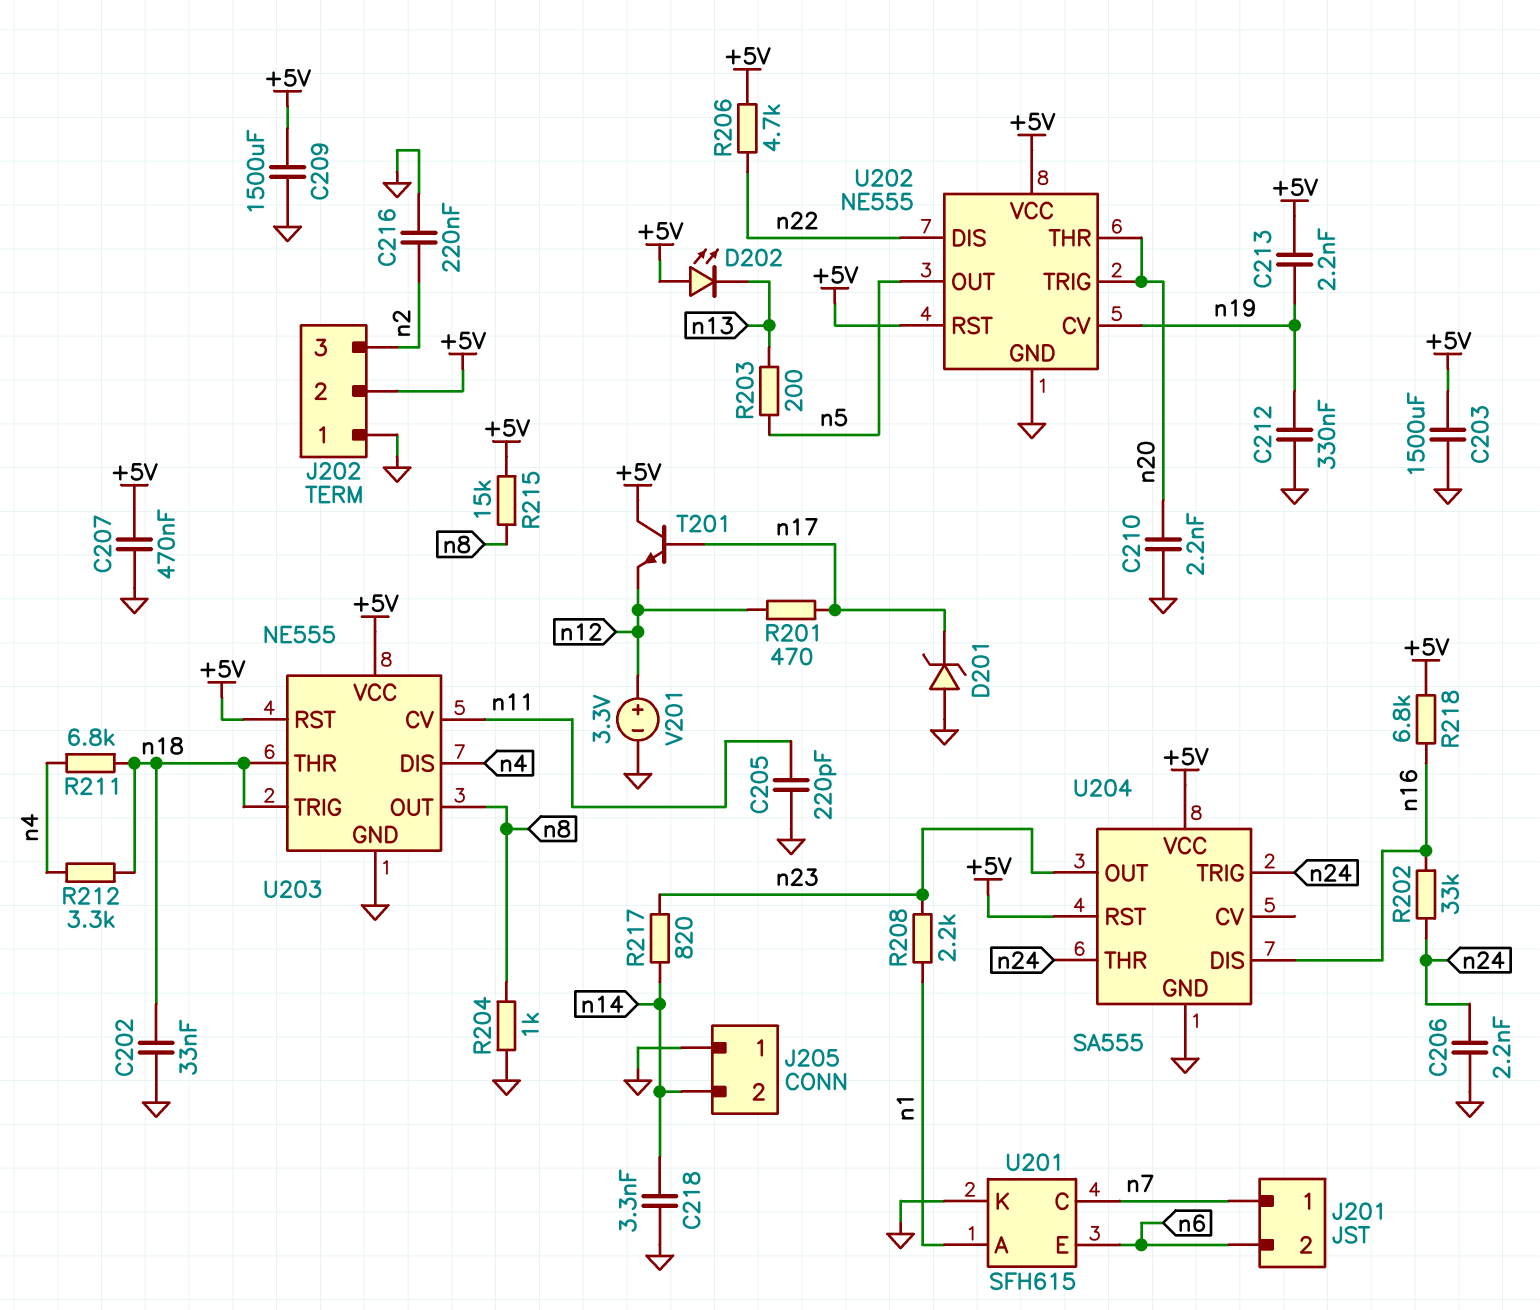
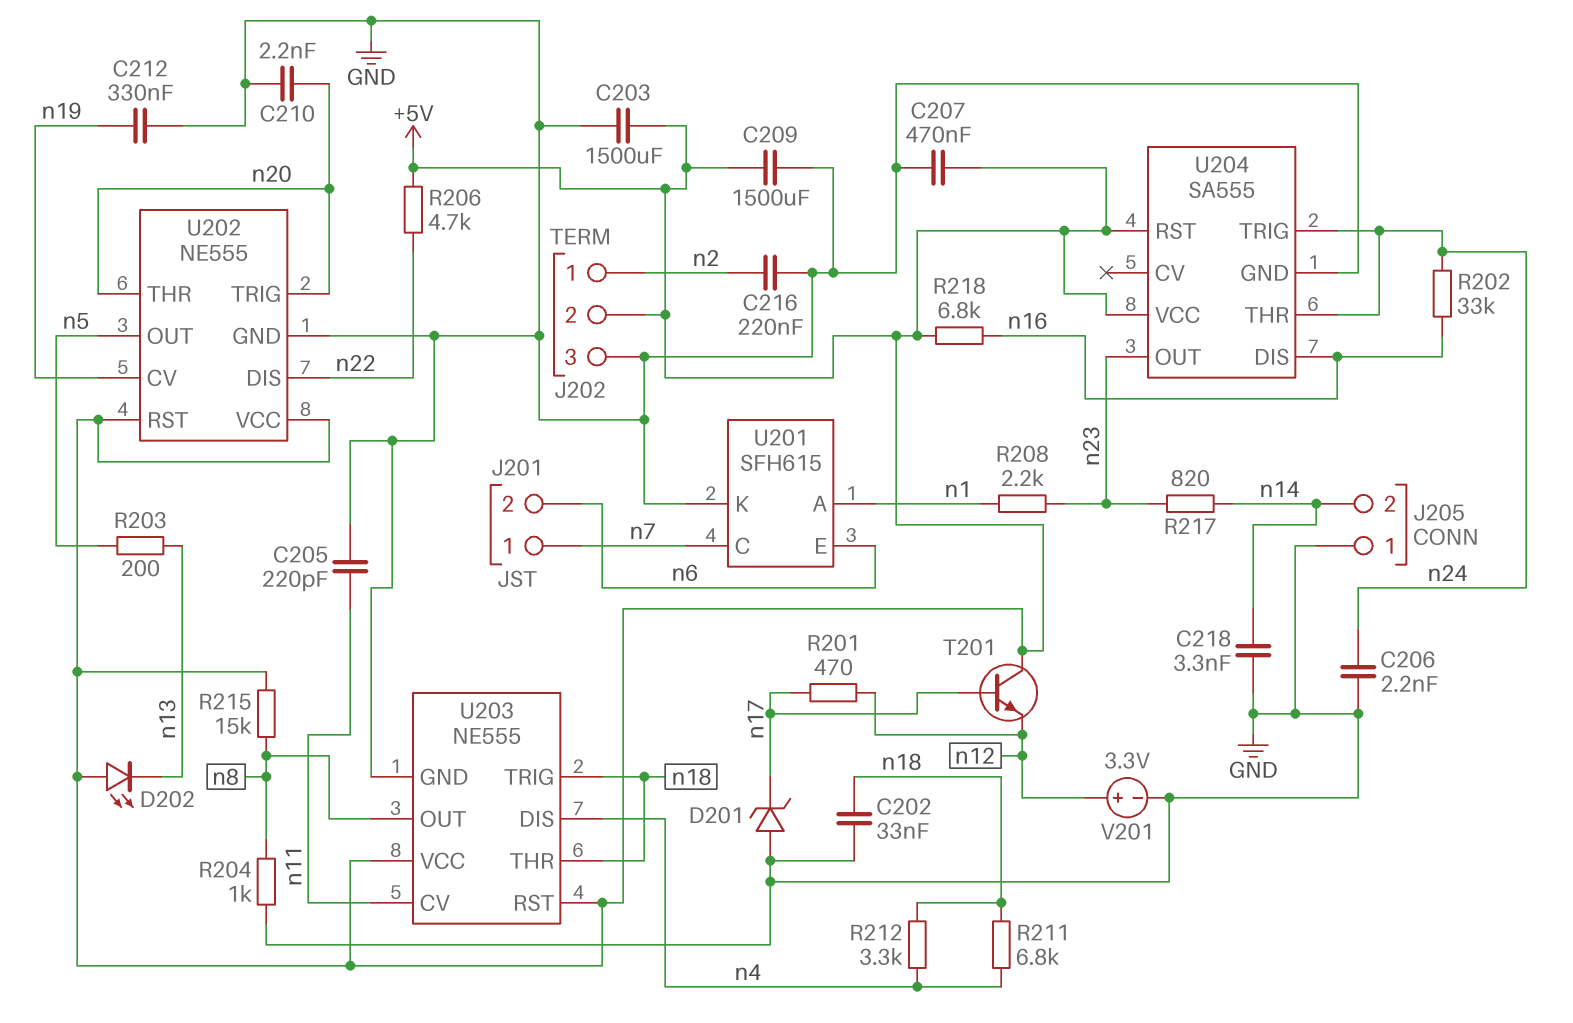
C213: 2.2nF (+5V, n19) -> none
J202 pin 1: GND -> n2
J202 pin 3: n2 -> GND

